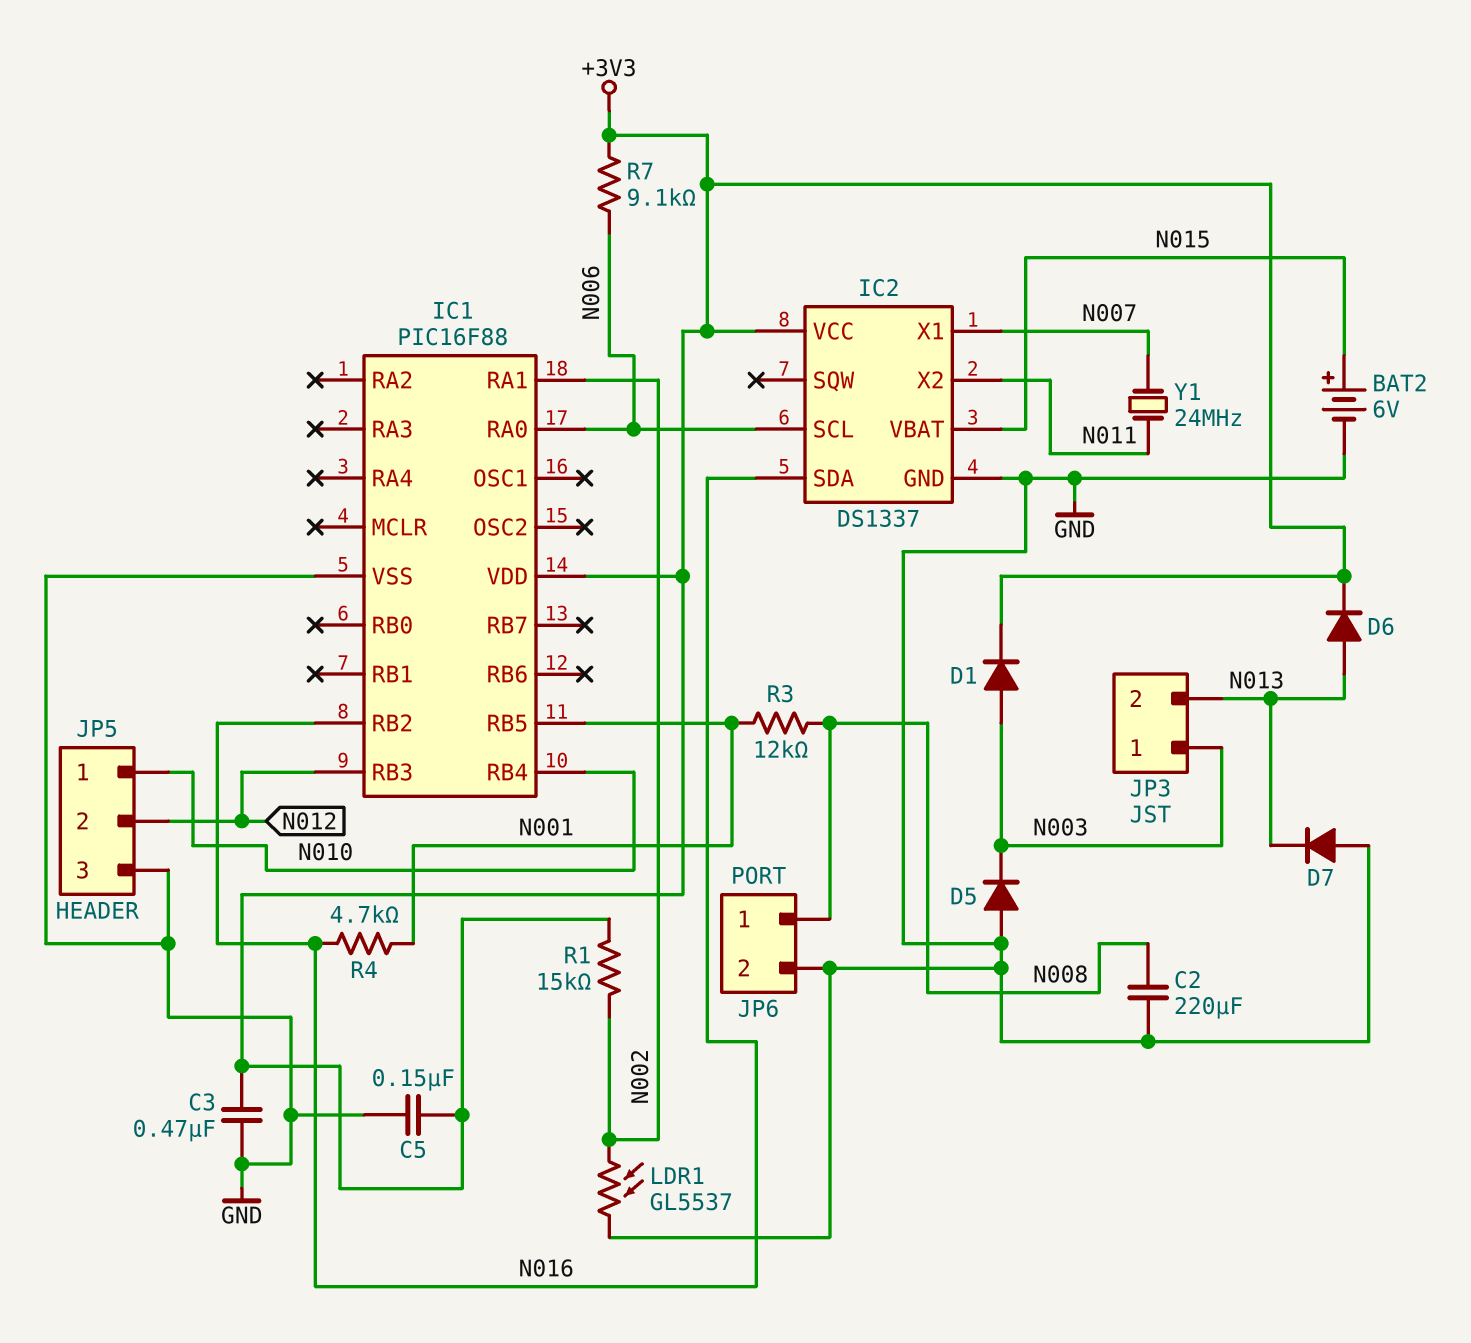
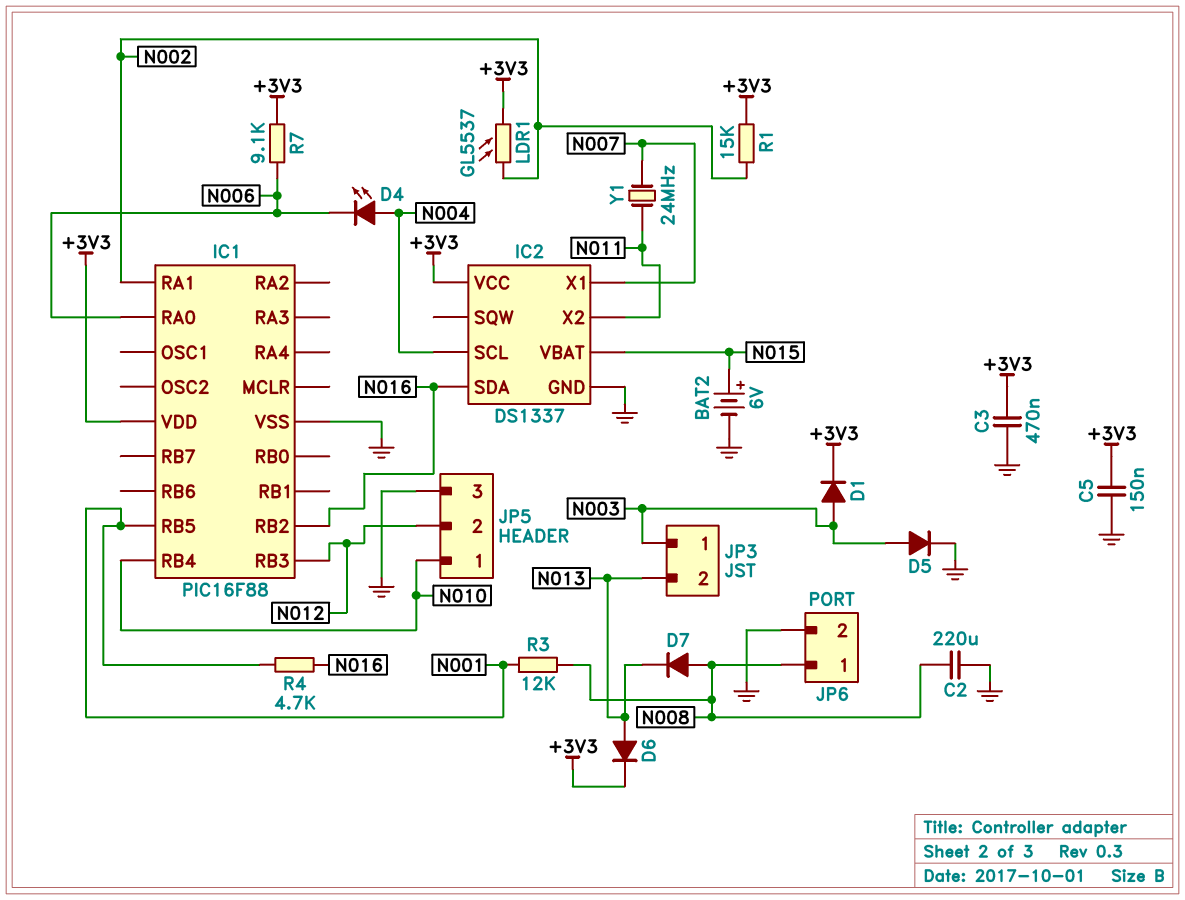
D4: none -> LED (A N004, K N006)
D5: diode (A GND, K N003) -> diode (A N003, K GND)
D7: diode (A GND, K N013) -> diode (A N008, K N013)
IC2 pin SCL: N006 -> N004
LDR1: GL5537 (GND, N002) -> GL5537 (+3V3, N002)

